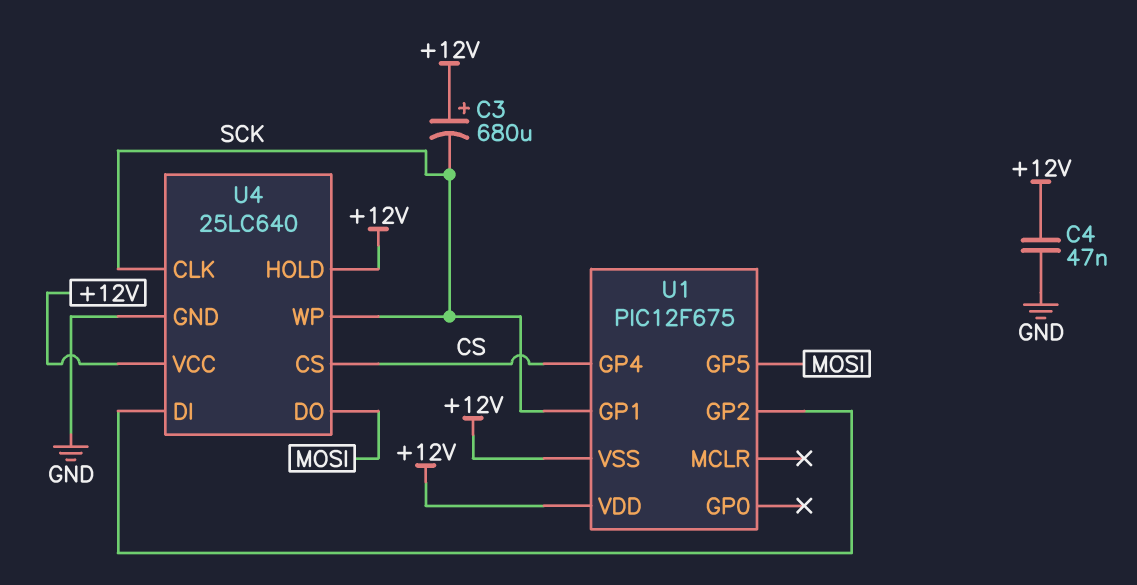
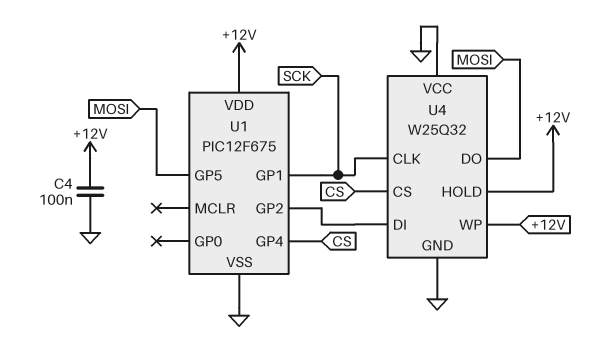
C3: 680uF (plus +12V, minus SCK) -> none
C4: 47nF (+12V, GND) -> 100nF (+12V, GND)
U1 pin VSS: +12V -> GND
U4: 25LC640 -> W25Q32
U4 pin VCC: +12V -> GND
U4 pin WP: SCK -> +12V

